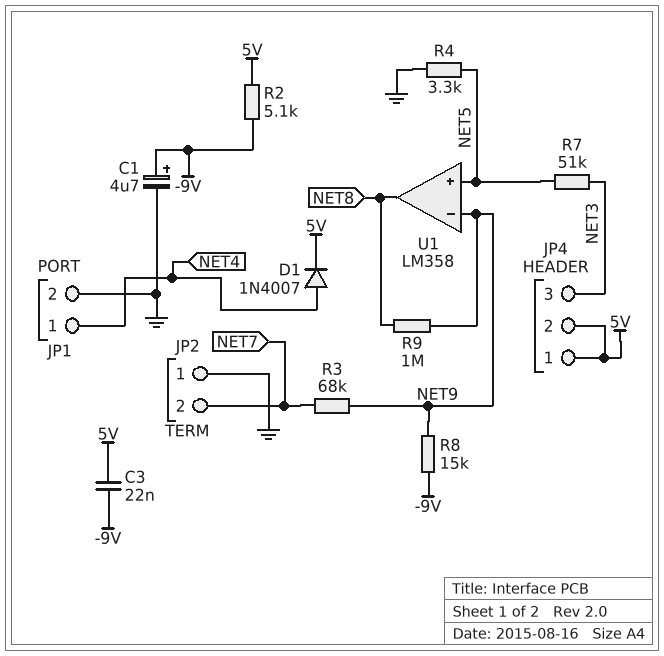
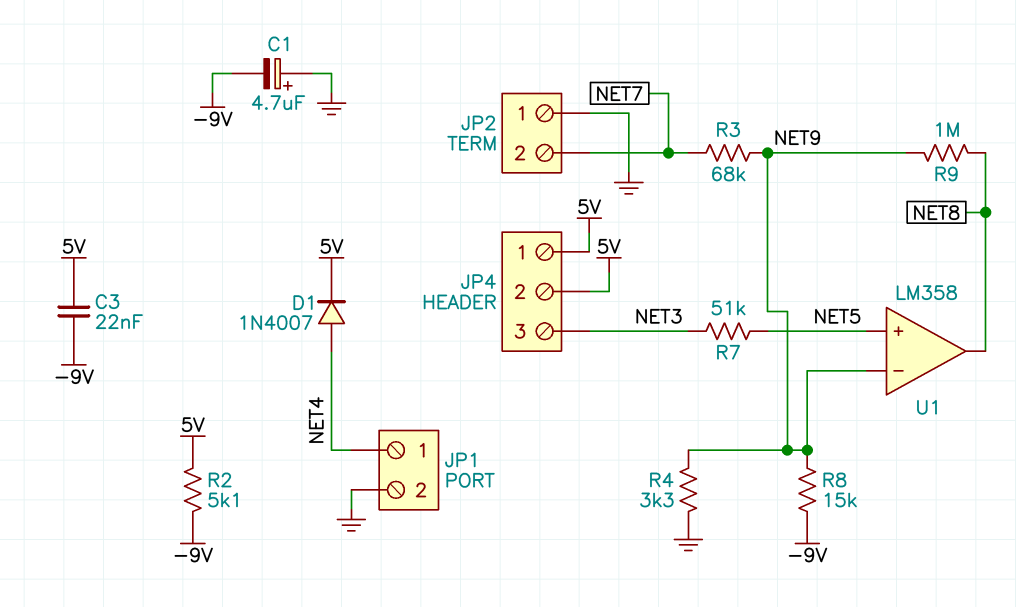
C1: 4.7uF (plus -9V, minus GND) -> 4.7uF (plus GND, minus -9V)
R4: 3.3k (GND, NET5) -> 3.3k (GND, NET9)

